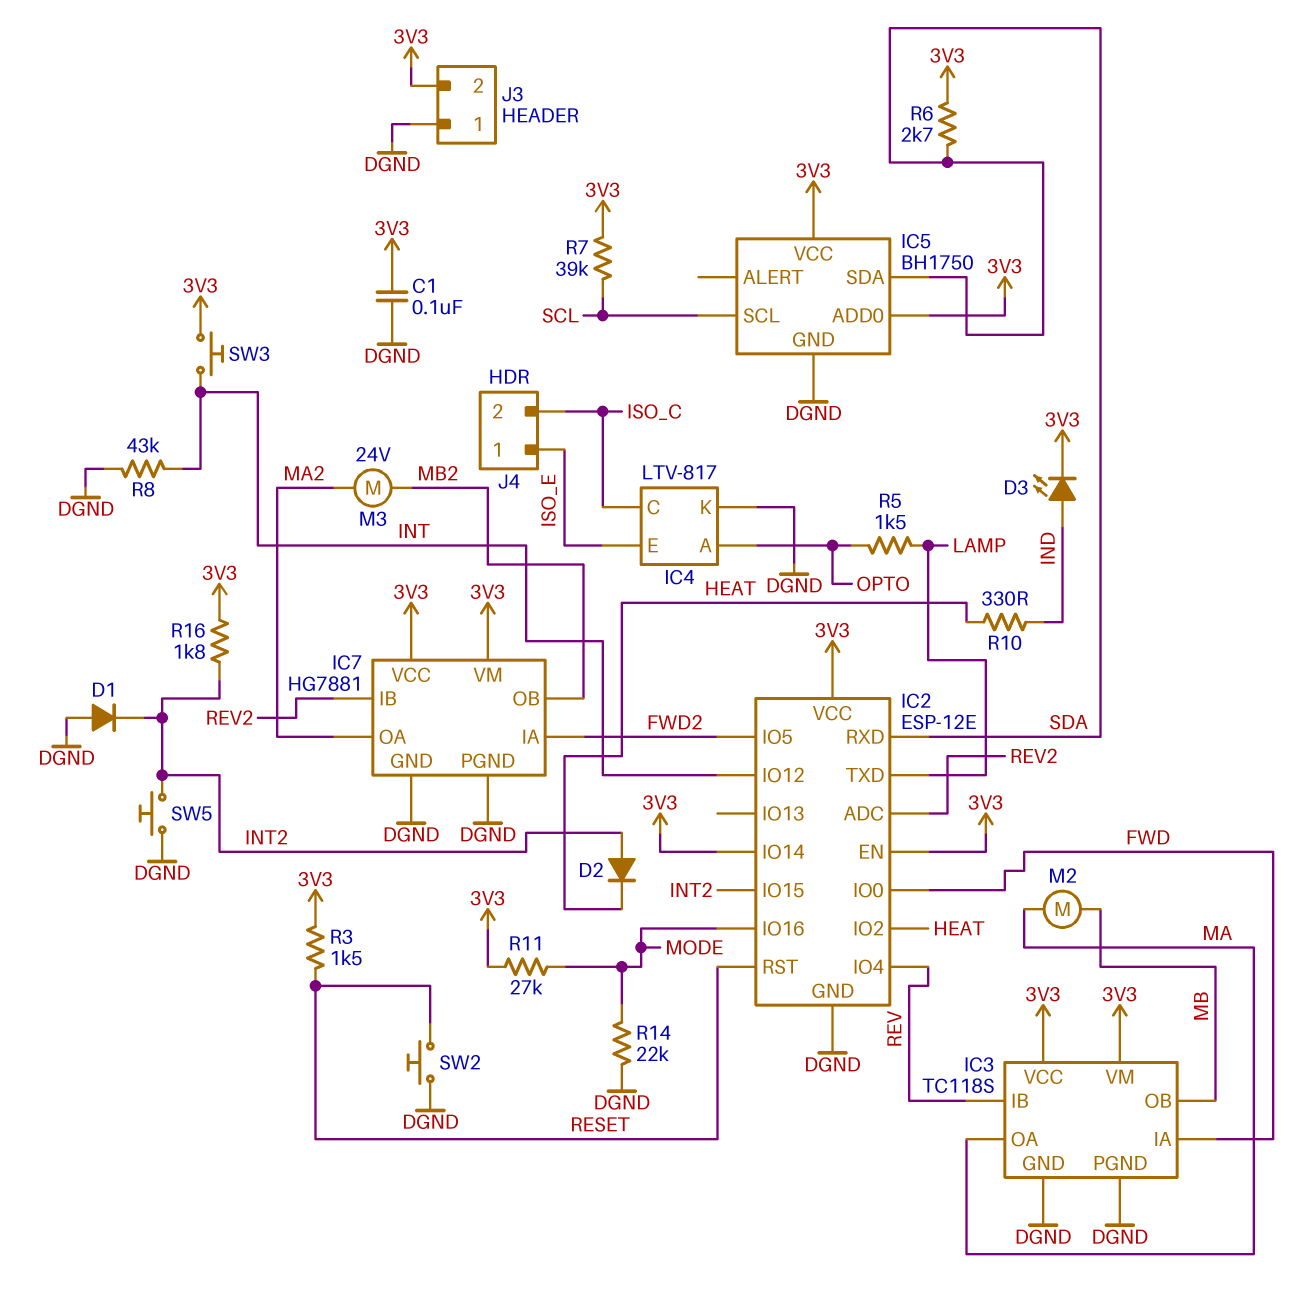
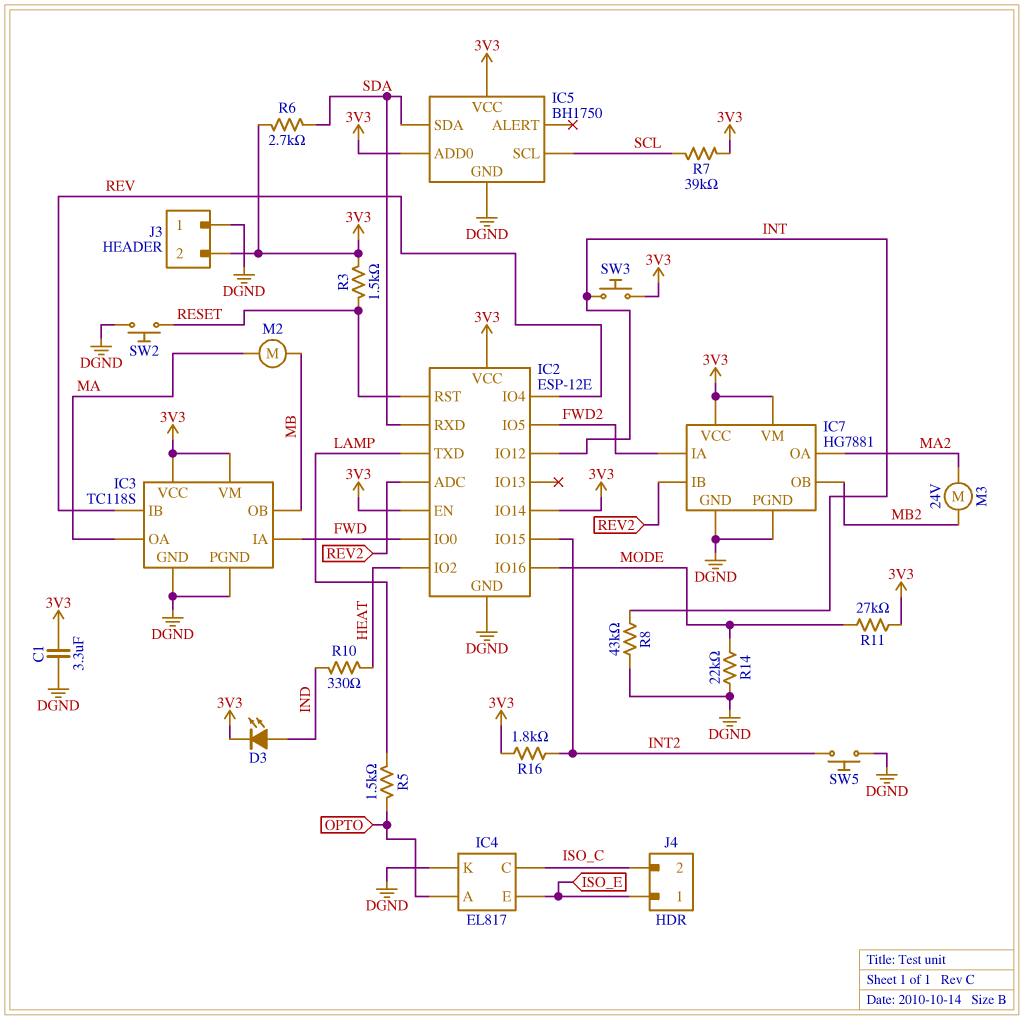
C1: 100nF (3V3, DGND) -> 3.3uF (3V3, DGND)
D1: diode (A DGND, K INT2) -> none
D2: diode (A INT2, K HEAT) -> none
IC4: LTV-817 -> EL817

